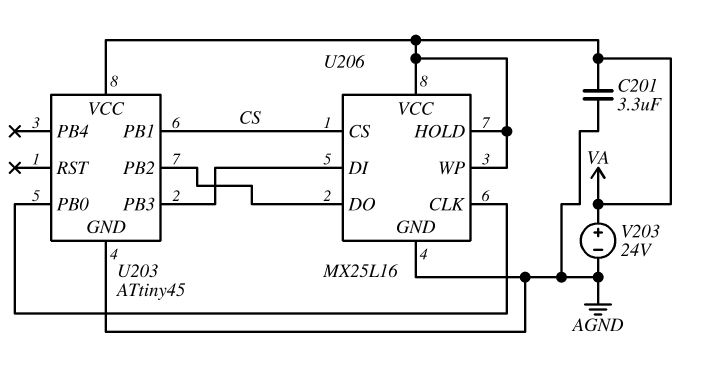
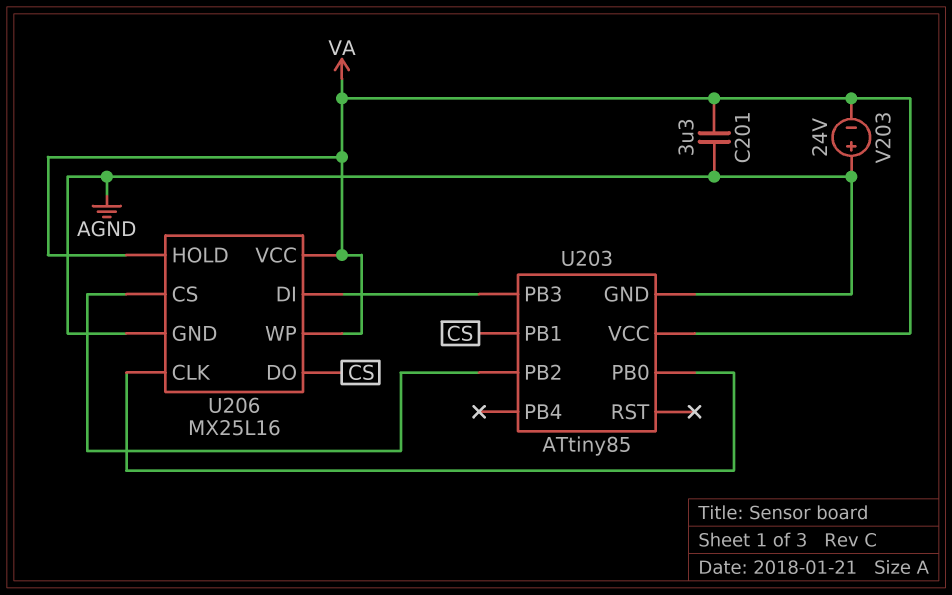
U203: ATtiny45 -> ATtiny85
U206 pin CS: CS -> U203/PB2
U206 pin DO: U203/PB2 -> CS
V203: 24V (plus VA, minus AGND) -> 24V (plus AGND, minus VA)

